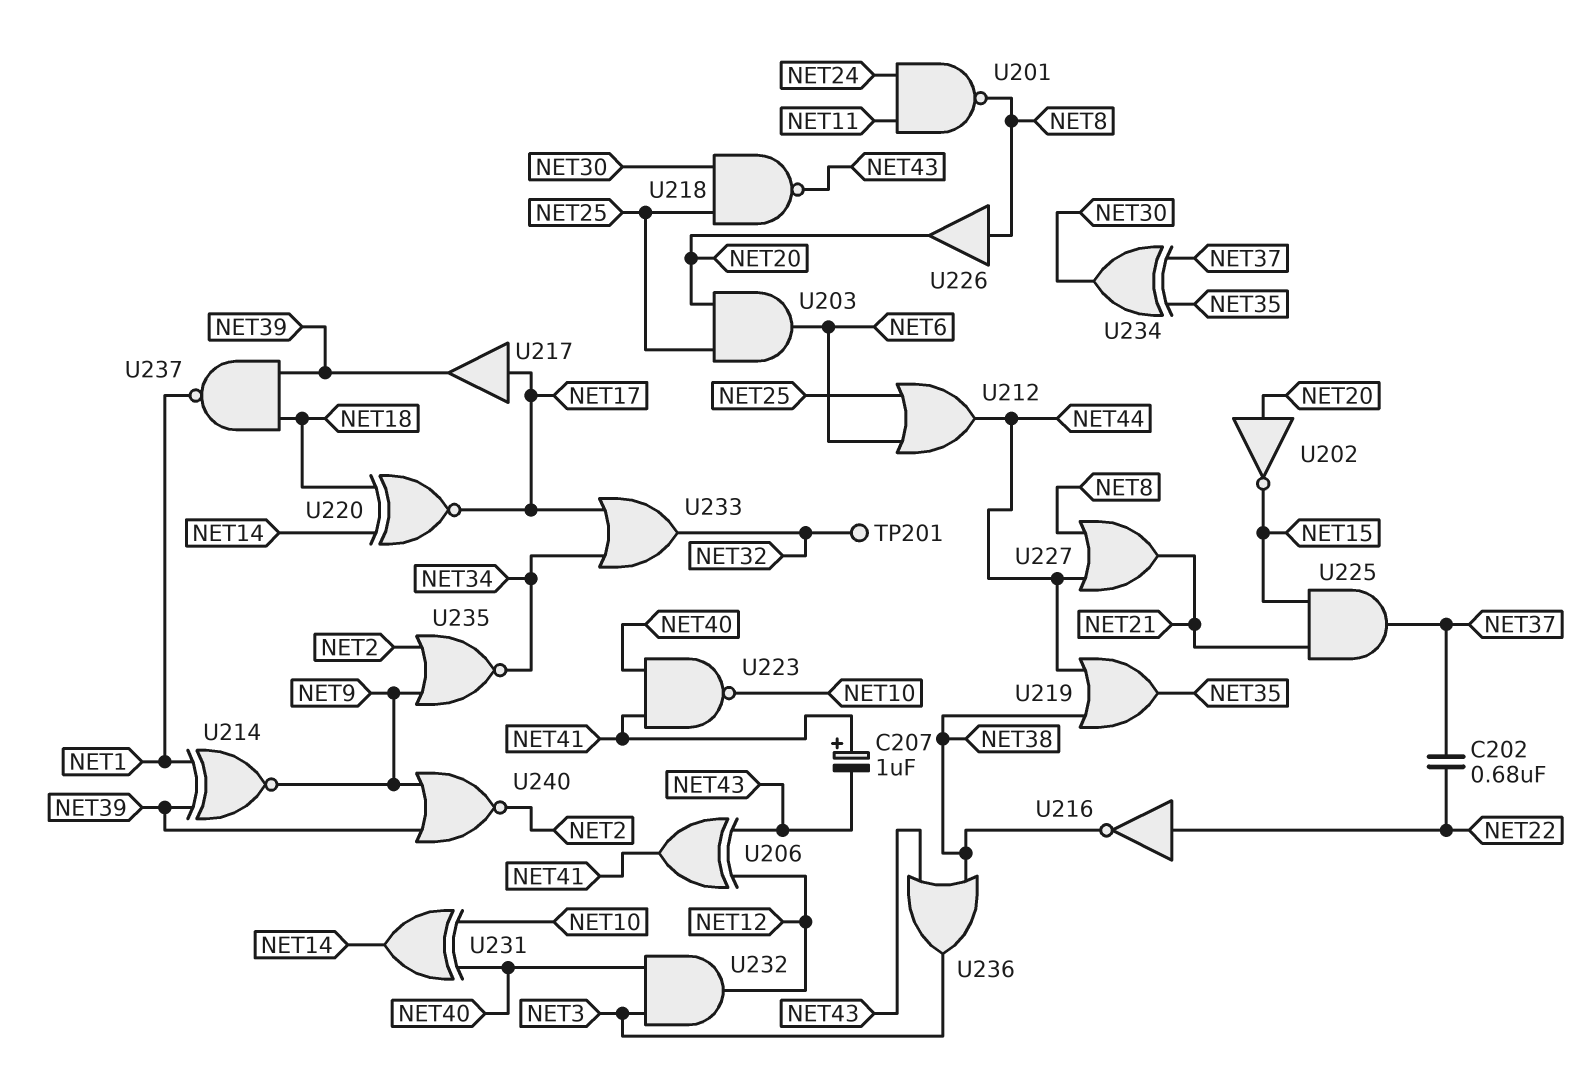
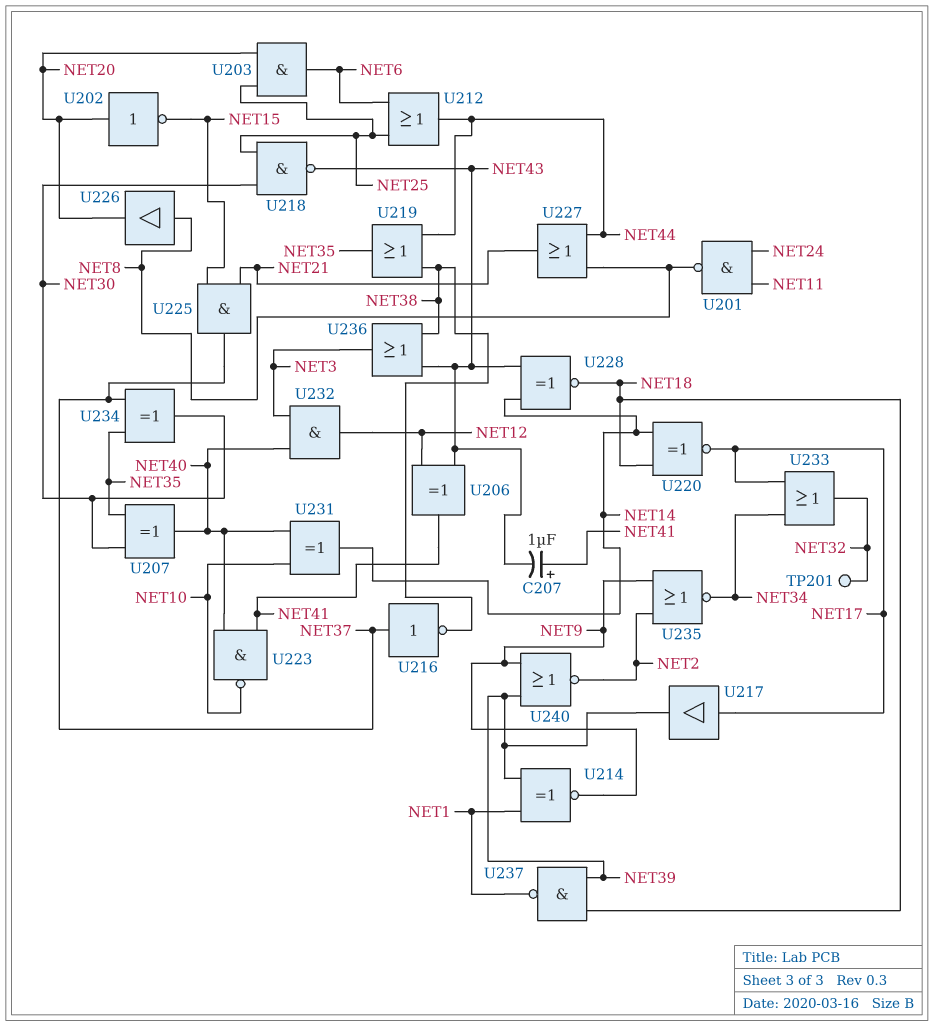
C202: 680nF (NET22, NET37) -> none
U207: none -> XOR (in NET30, in NET35, out NET40)
U216: NOT (in NET22, out NET38) -> NOT (in NET37, out NET38)
U228: none -> XNOR (in NET14, in NET43, out NET18)

